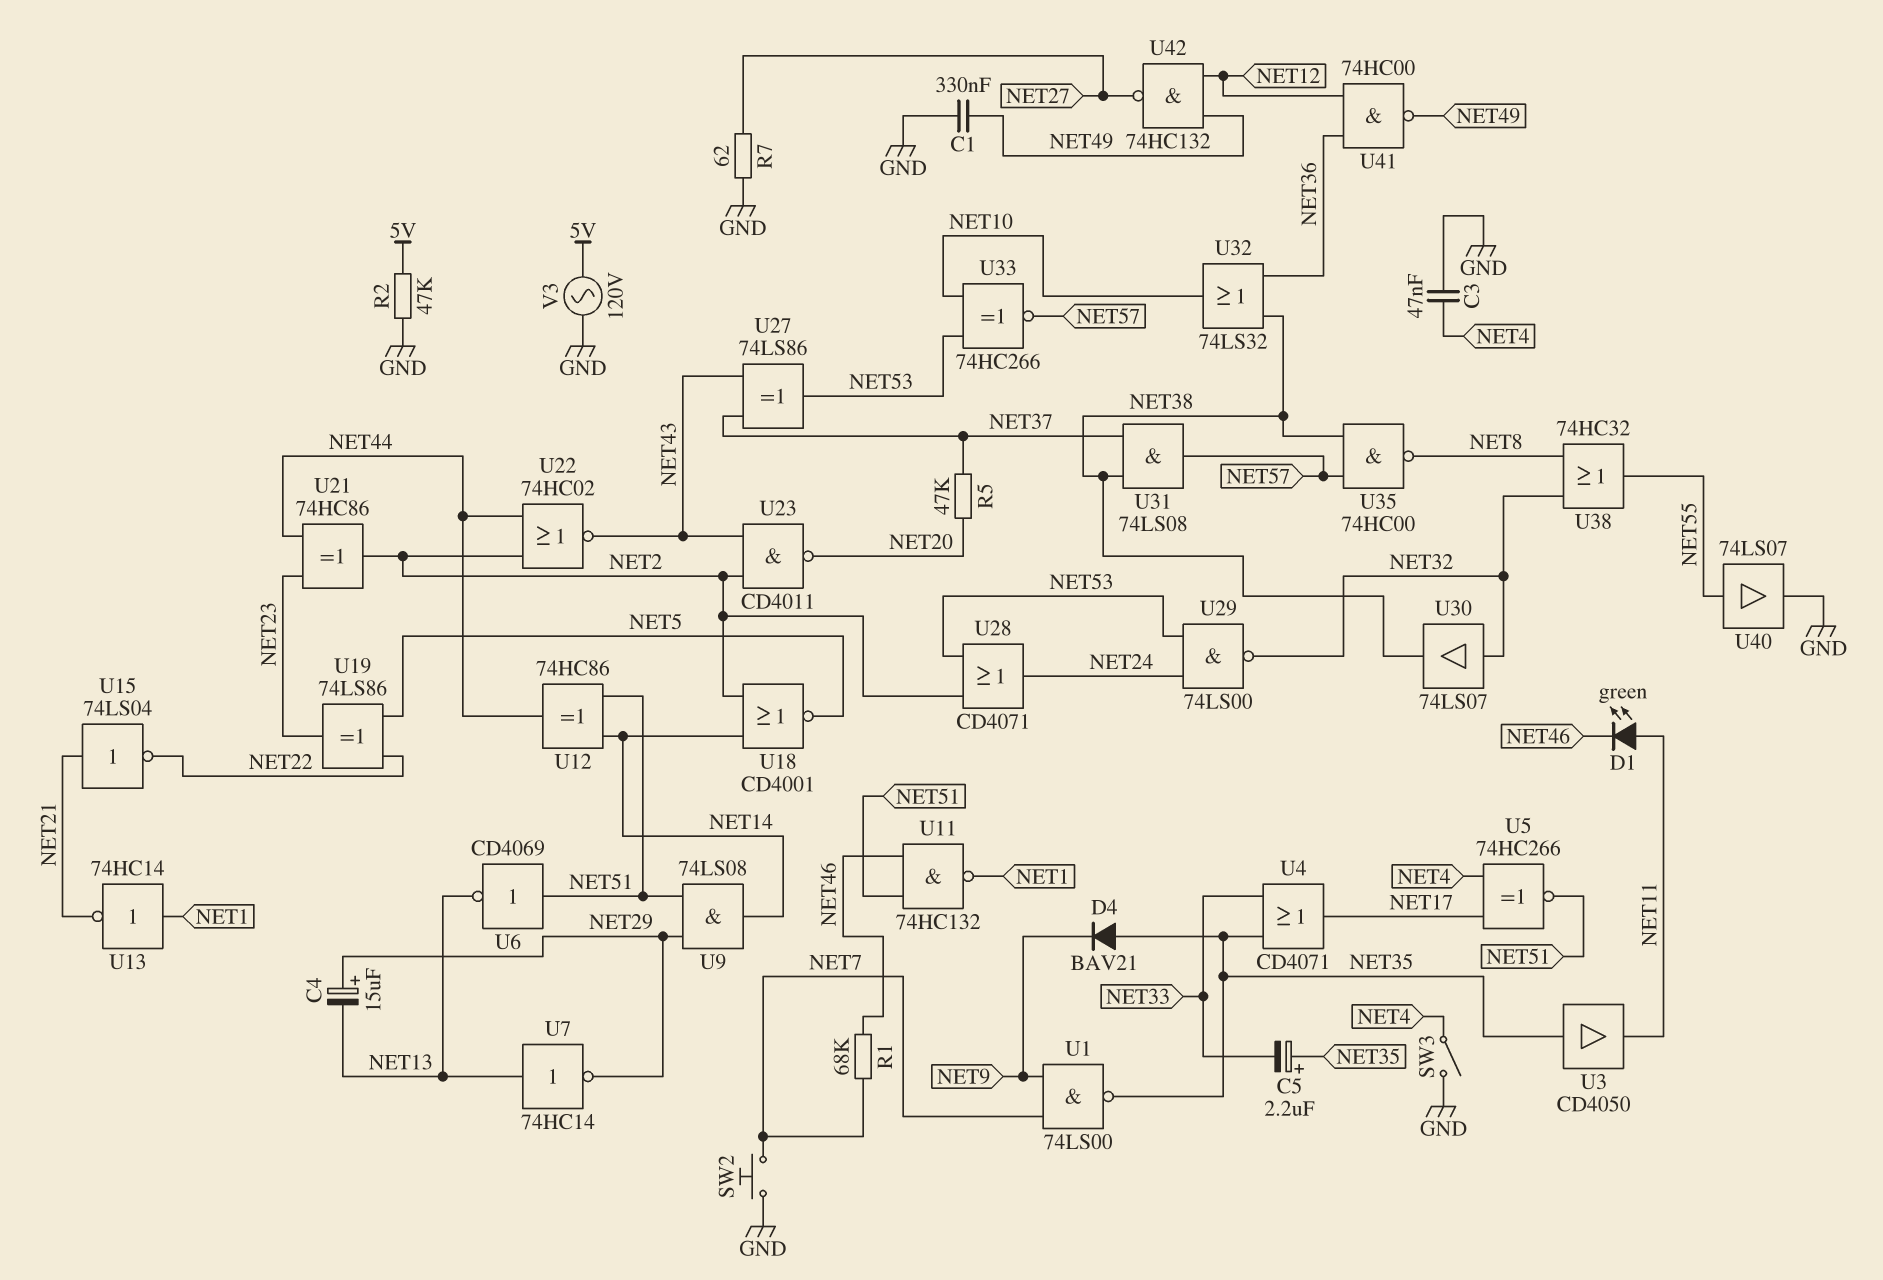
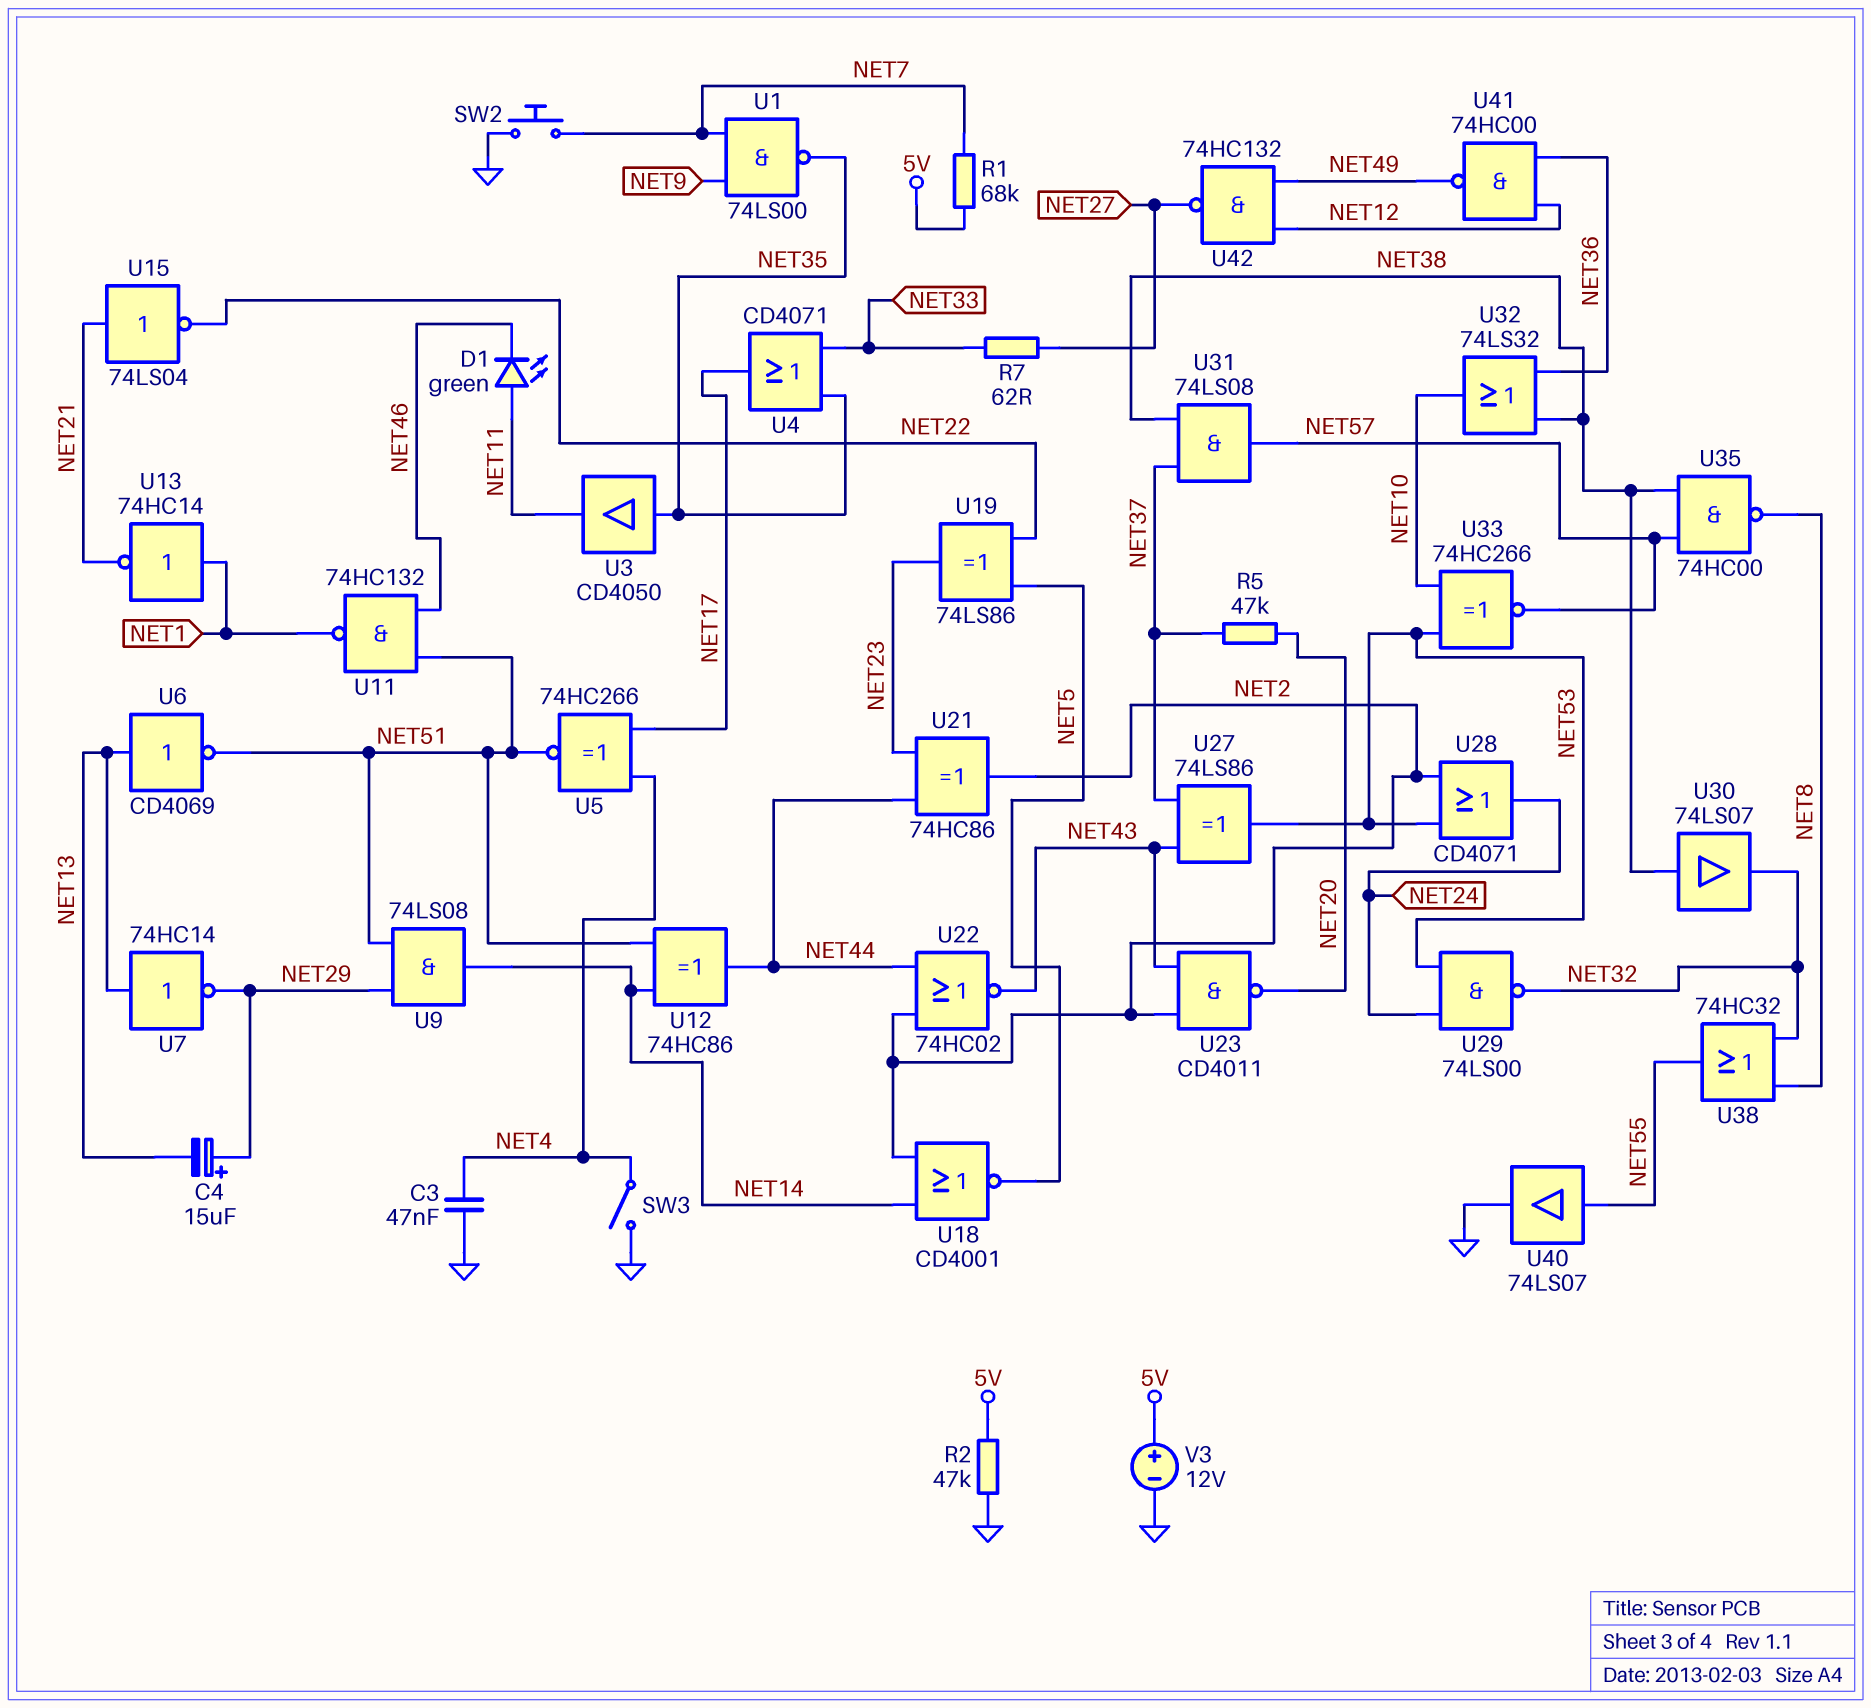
C1: 330nF (GND, NET49) -> none
C5: 2.2uF (plus NET35, minus NET33) -> none
D4: diode BAV21 (A NET35, K NET9) -> none
R1: 68k (NET7, NET46) -> 68k (5V, NET7)
R7: 62 (GND, NET27) -> 62 (NET27, NET33)
U6: NOT CD4069 (in NET51, out NET13) -> NOT CD4069 (in NET13, out NET51)
U30: buffer 74LS07 (in NET32, out NET38) -> buffer 74LS07 (in NET38, out NET32)
V3: AC 120V (5V, GND) -> 12V (plus 5V, minus GND)

